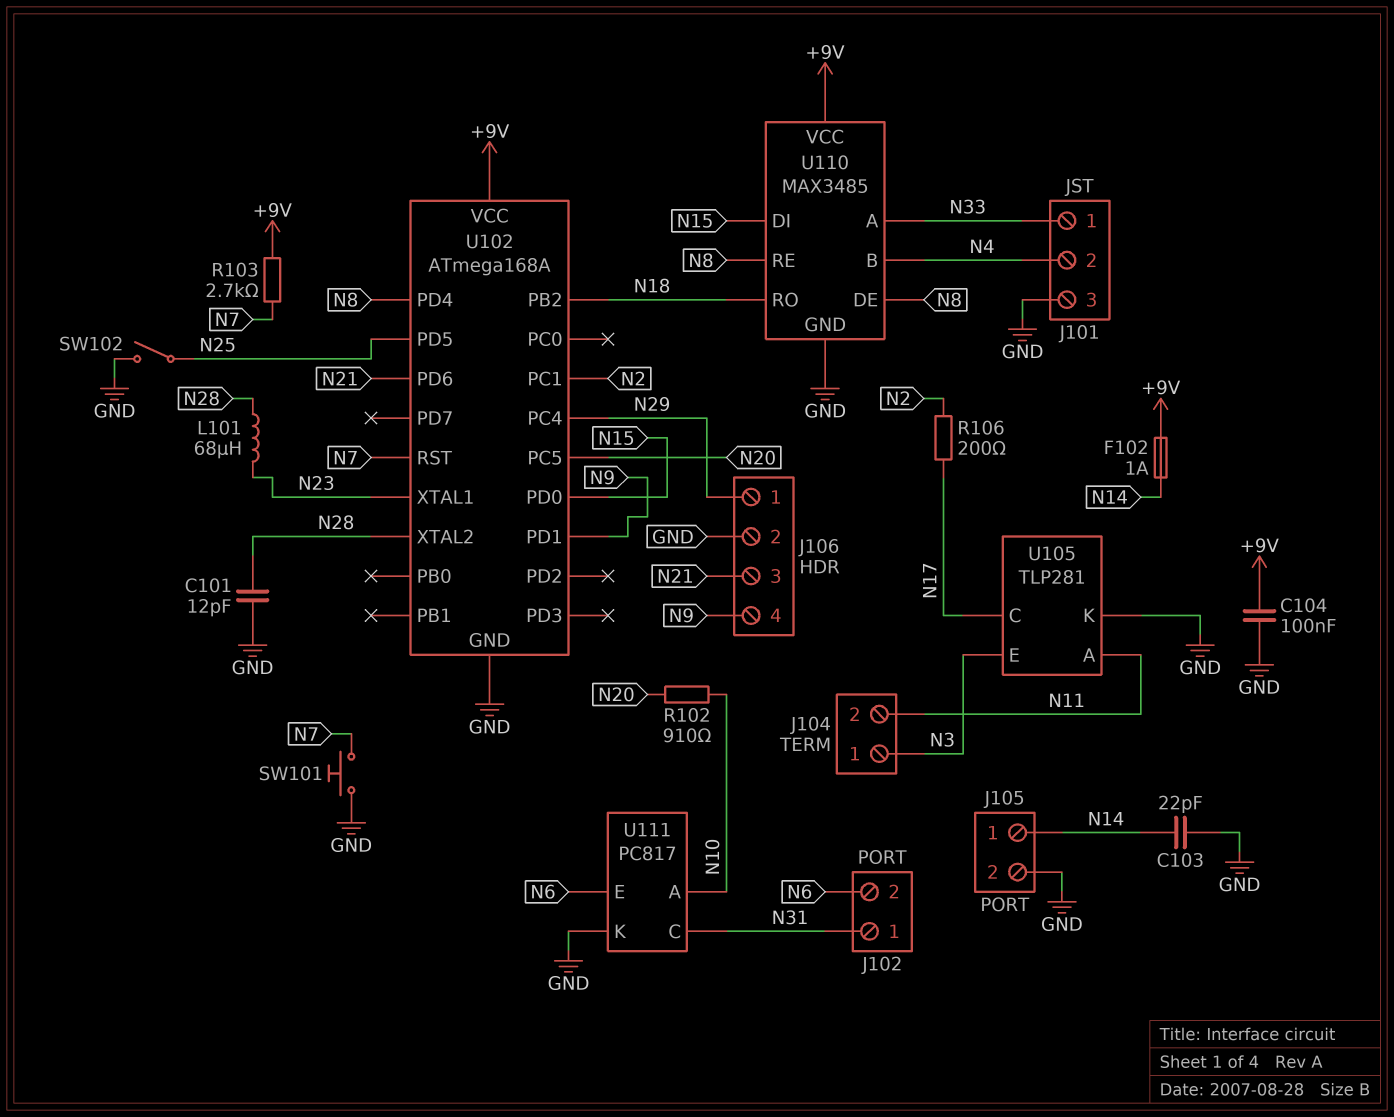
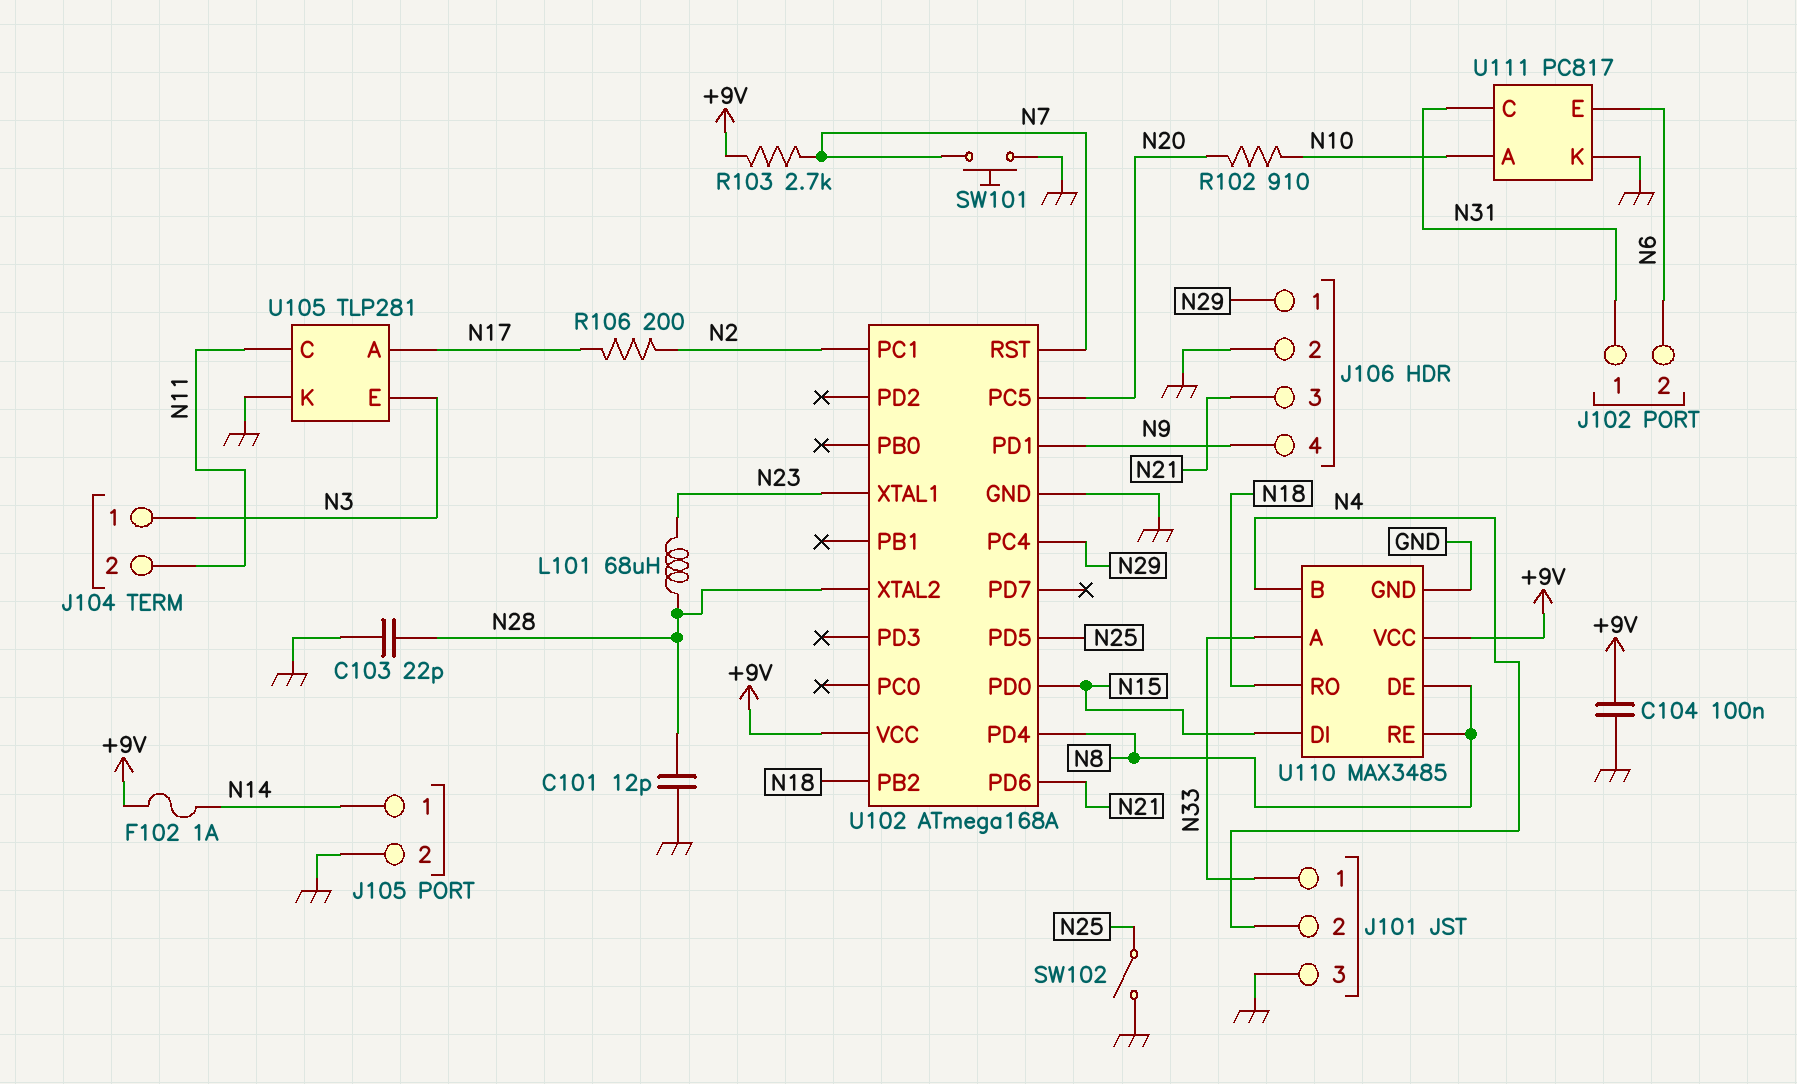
C103: 22pF (GND, N14) -> 22pF (GND, N28)
U105 pin A: N11 -> N17
U105 pin C: N17 -> N11

